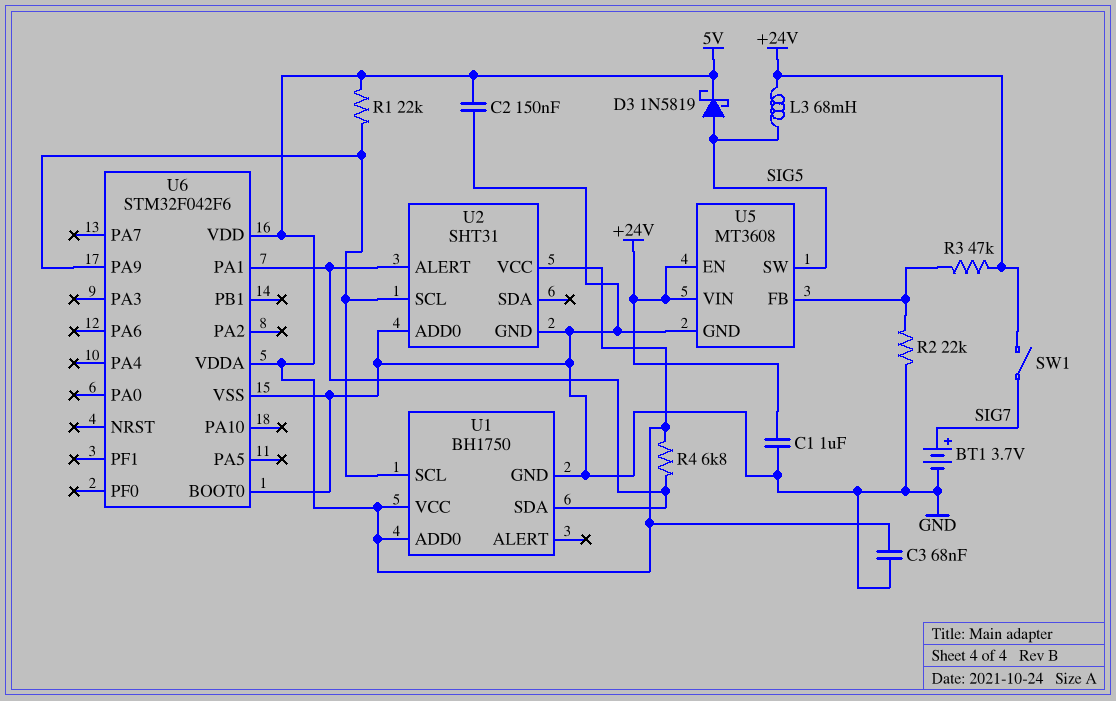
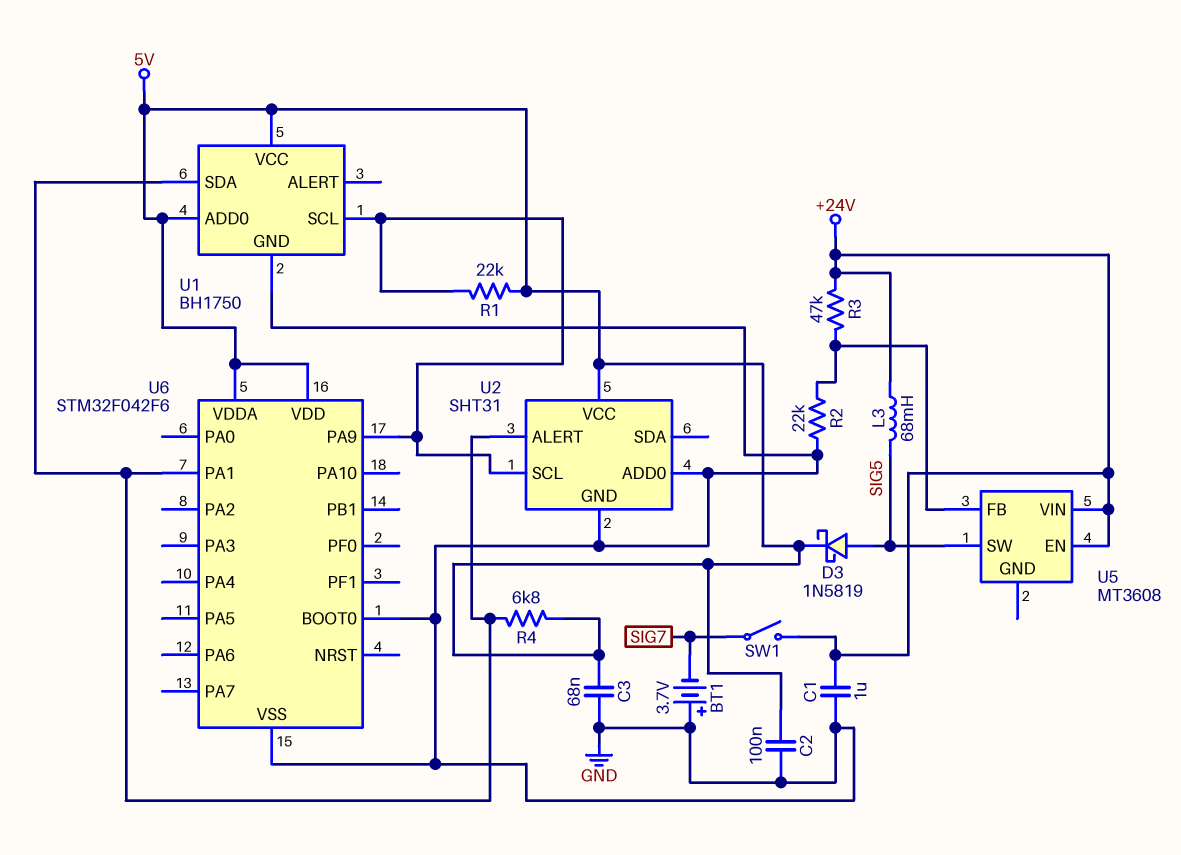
BT1: 3.7V (plus SIG7, minus GND) -> 3.7V (plus GND, minus SIG7)
C2: 150nF (5V, GND) -> 100nF (5V, GND)
U5 pin GND: GND -> none

